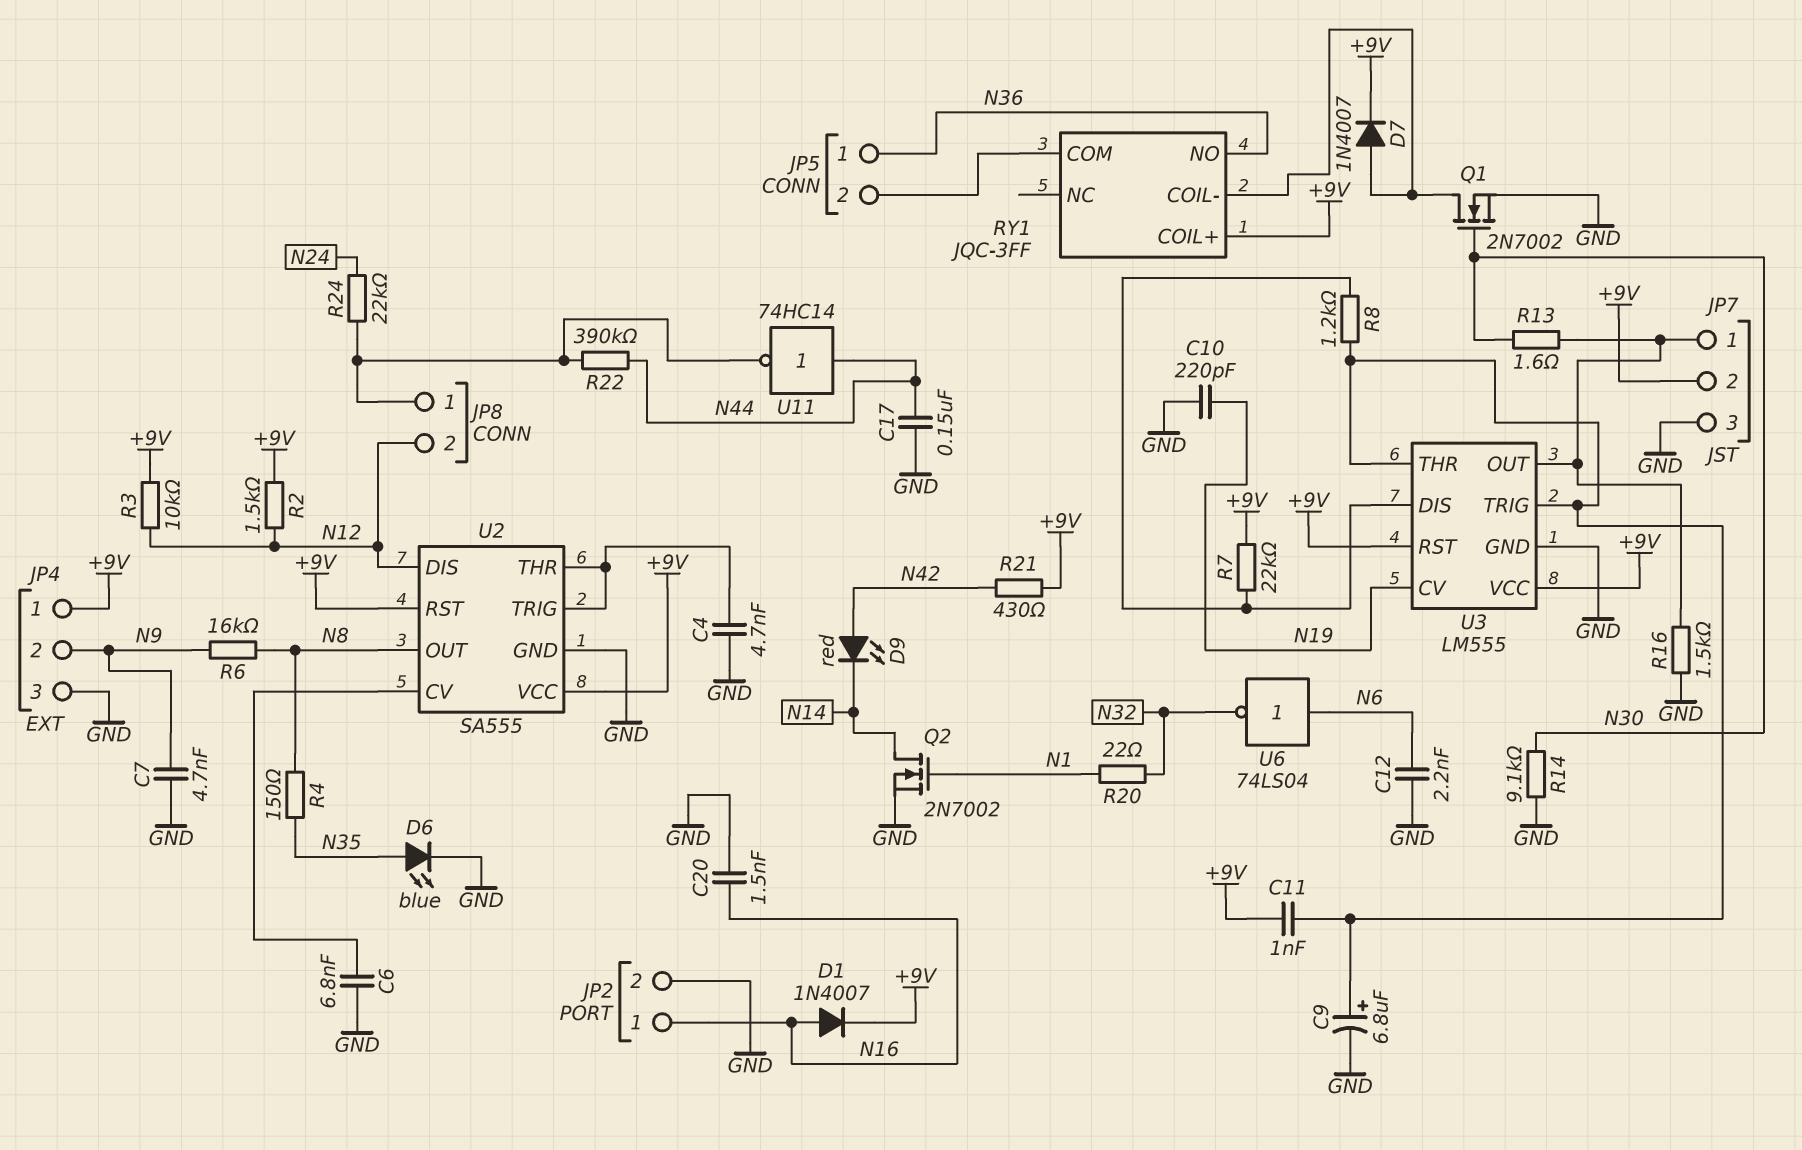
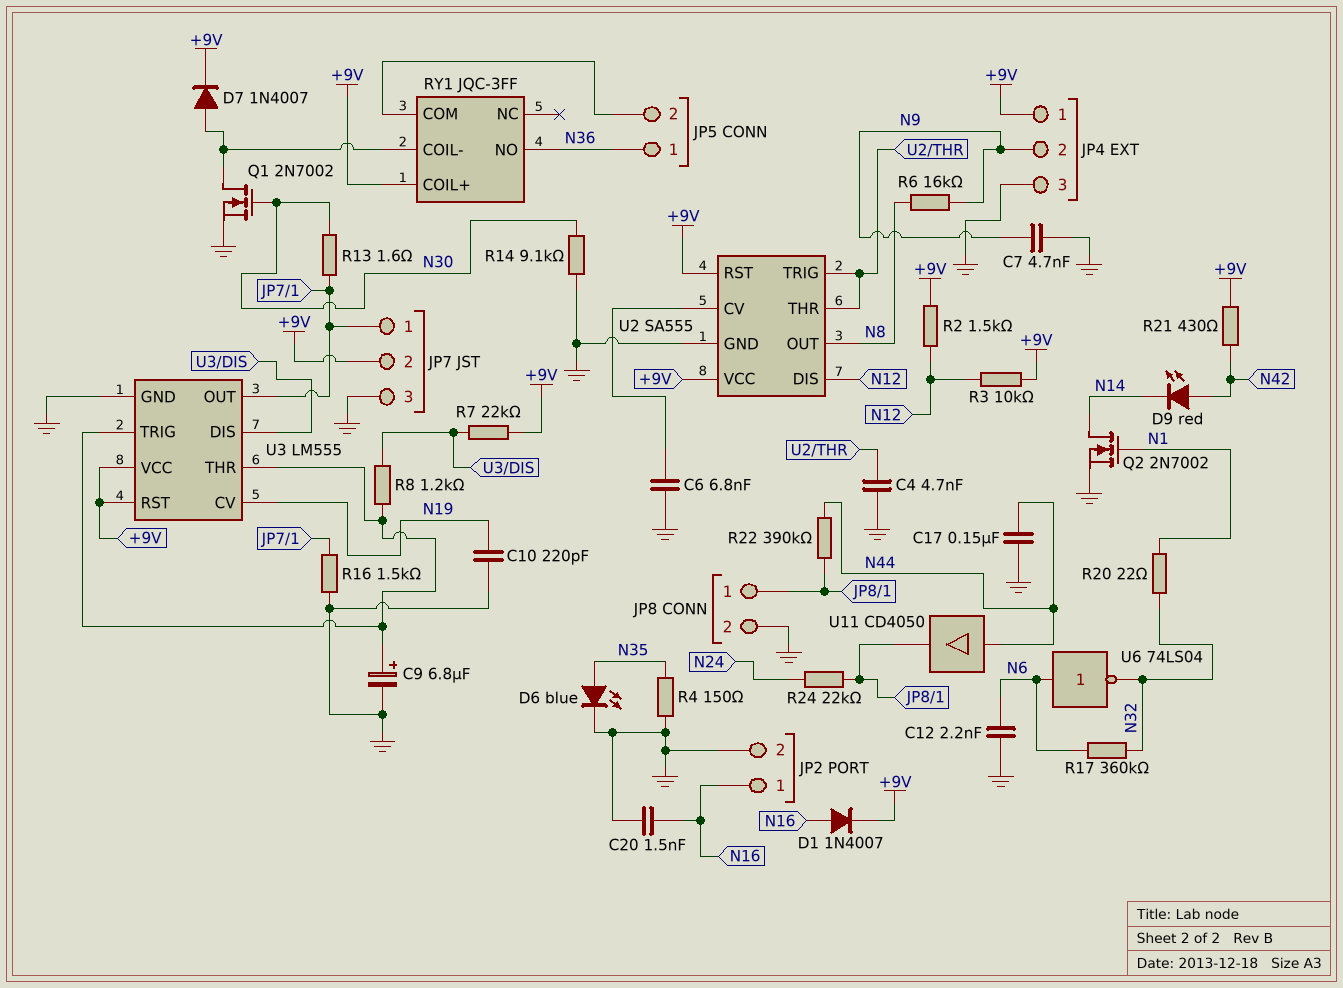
C11: 1nF (+9V, U3/THR) -> none
JP8 pin 2: N12 -> GND
R4: 150 (N8, N35) -> 150 (GND, N35)
R17: none -> 360k (N6, N32)
U11: NOT 74HC14 (in N44, out JP8/1) -> buffer CD4050 (in N44, out JP8/1)

